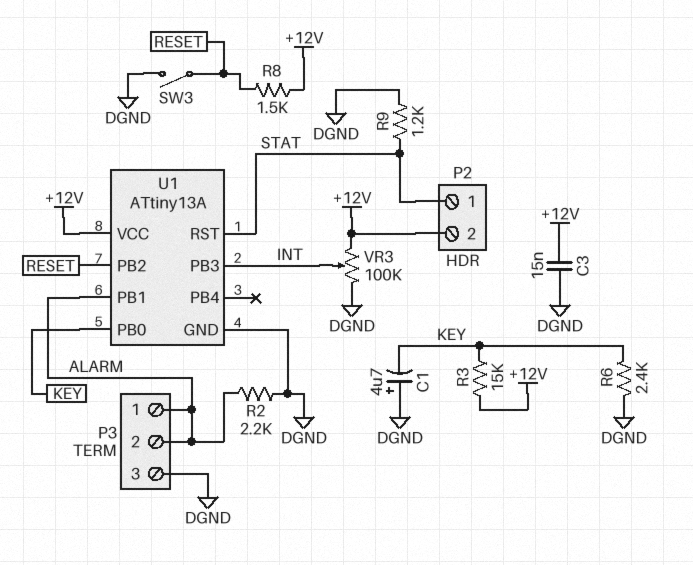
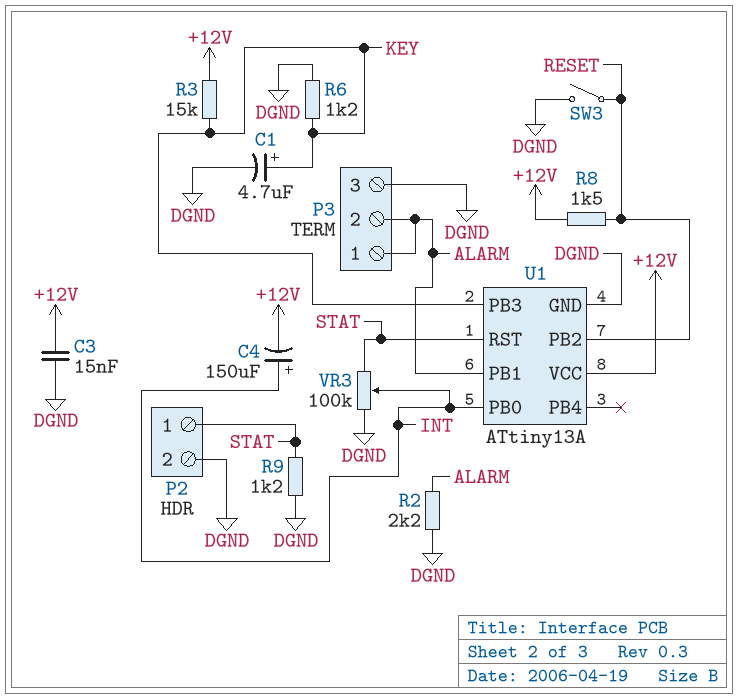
C1: 4.7uF (plus DGND, minus KEY) -> 4.7uF (plus KEY, minus DGND)
C4: none -> 150uF (plus INT, minus +12V)
P2 pin 2: +12V -> DGND
R6: 2.4k (DGND, KEY) -> 1.2k (DGND, KEY)
U1 pin PB0: KEY -> INT
U1 pin PB3: INT -> KEY
VR3: 100k (+12V, DGND, wiper INT) -> 100k (DGND, STAT, wiper INT)

